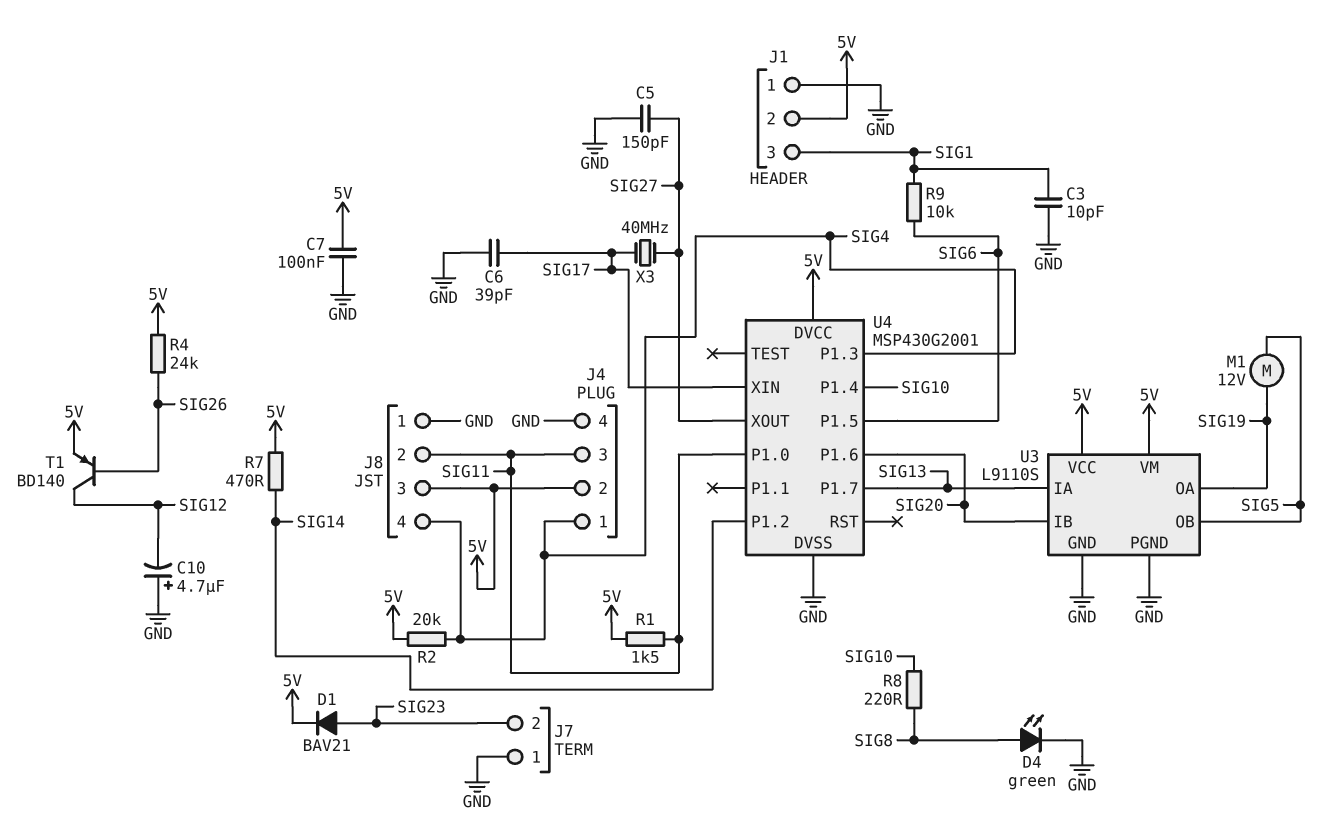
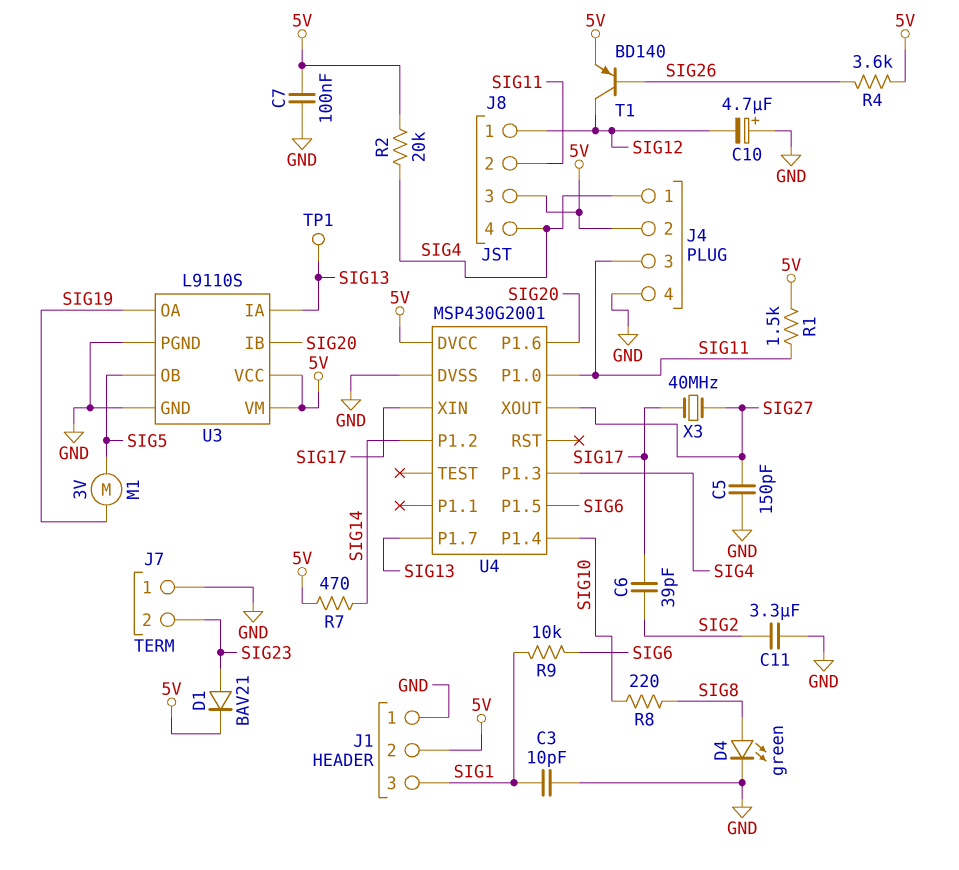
C6: 39pF (GND, SIG17) -> 39pF (SIG2, SIG17)
C11: none -> 3.3uF (GND, SIG2)
J8 pin 1: GND -> SIG12
M1: motor 12V (SIG5, SIG19) -> motor 3V (SIG5, SIG19)
R4: 24k (5V, SIG26) -> 3.6k (5V, SIG26)
TP1: none -> test point (SIG13)

